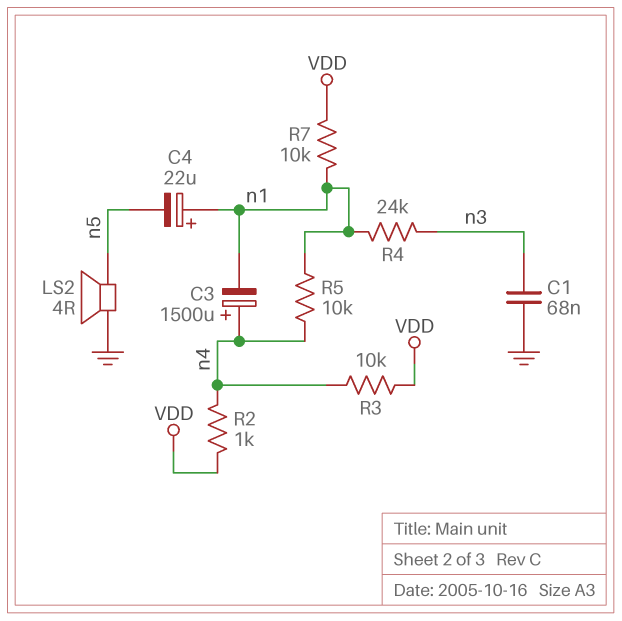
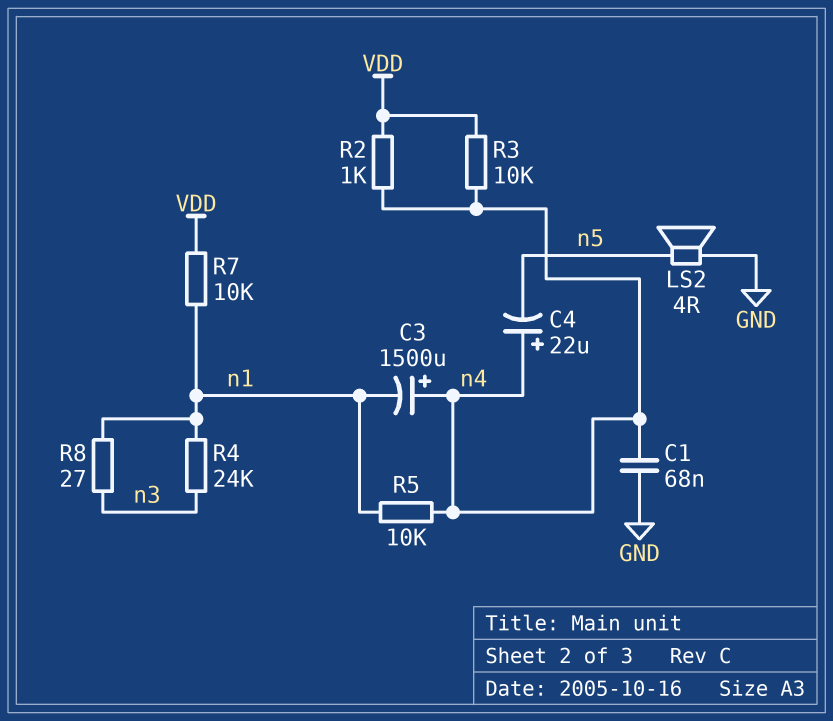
C1: 68nF (GND, n3) -> 68nF (GND, n4)
C4: 22uF (plus n1, minus n5) -> 22uF (plus n4, minus n5)
R8: none -> 27 (n1, n3)

